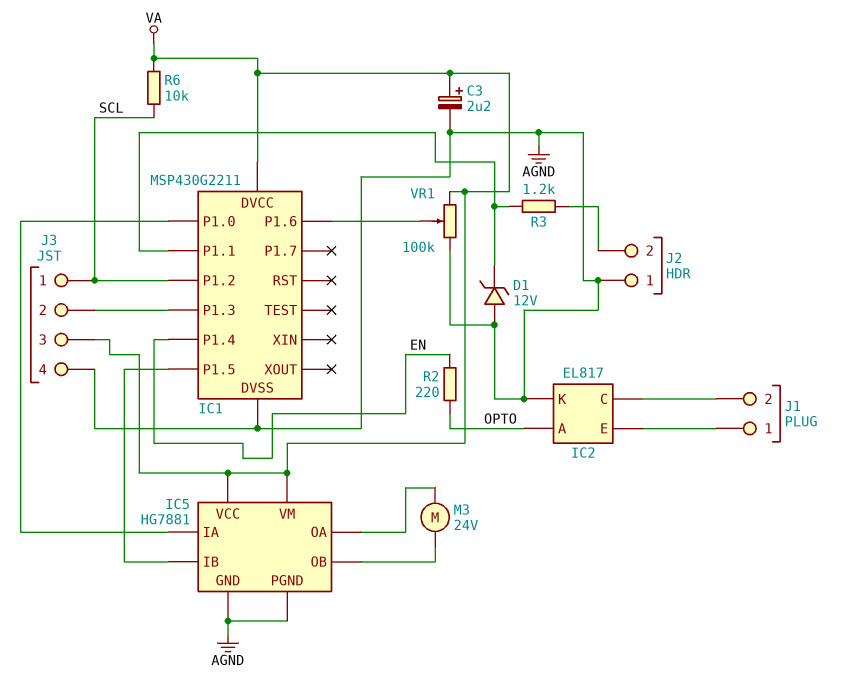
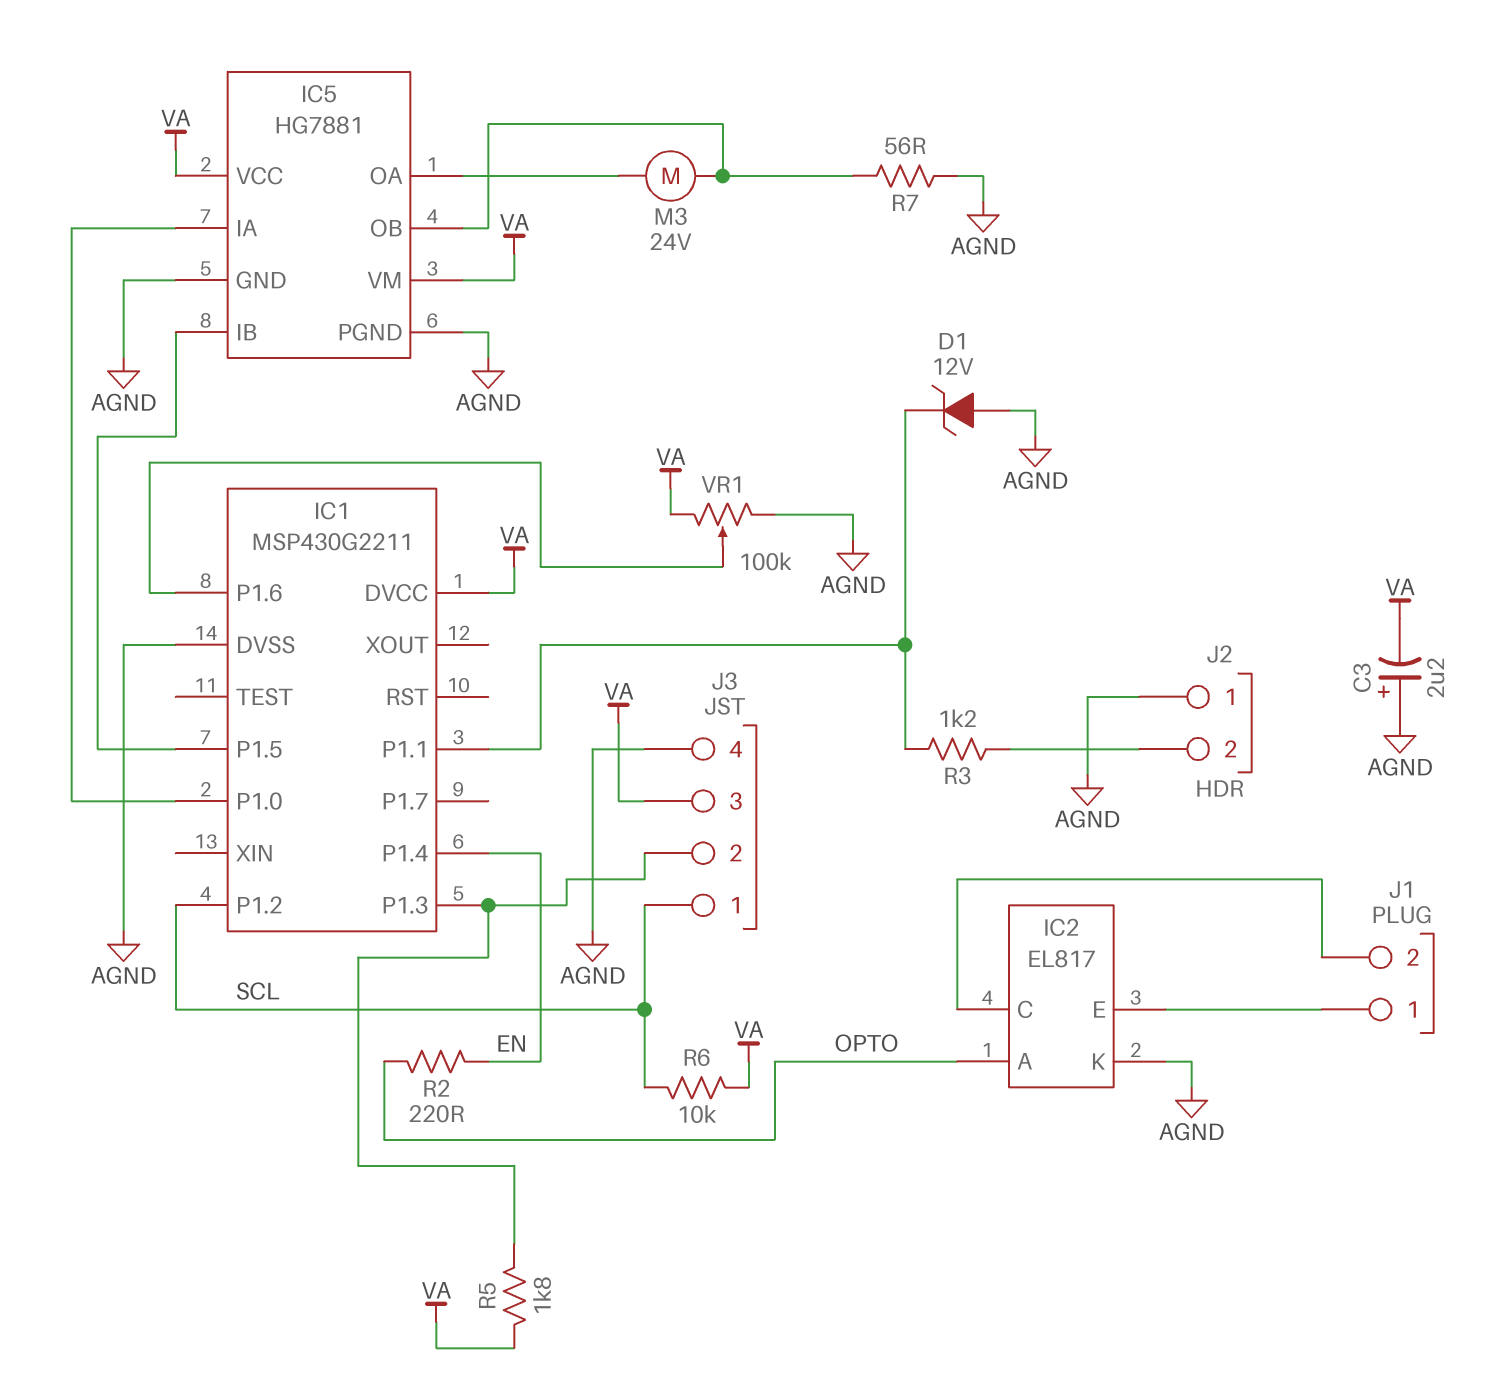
C3: 2.2uF (plus VA, minus AGND) -> 2.2uF (plus AGND, minus VA)
R5: none -> 1.8k (IC1/P1.3, VA)
R7: none -> 56 (AGND, IC5/OB)

